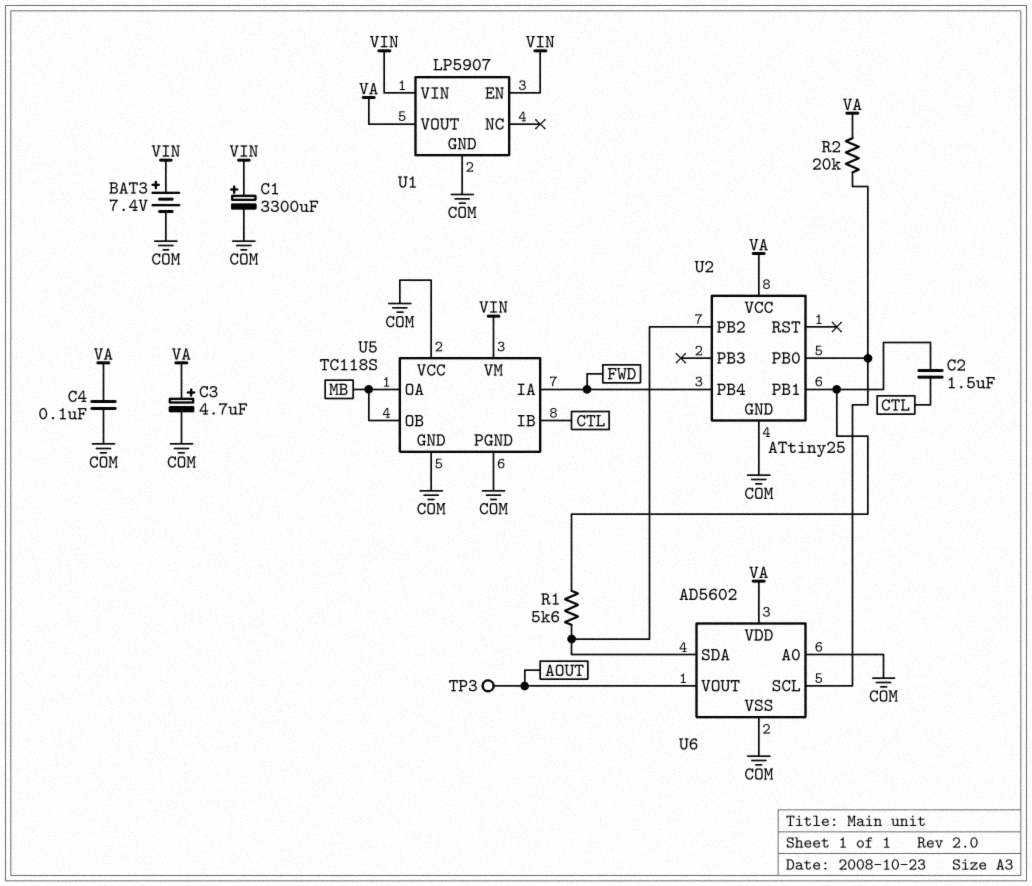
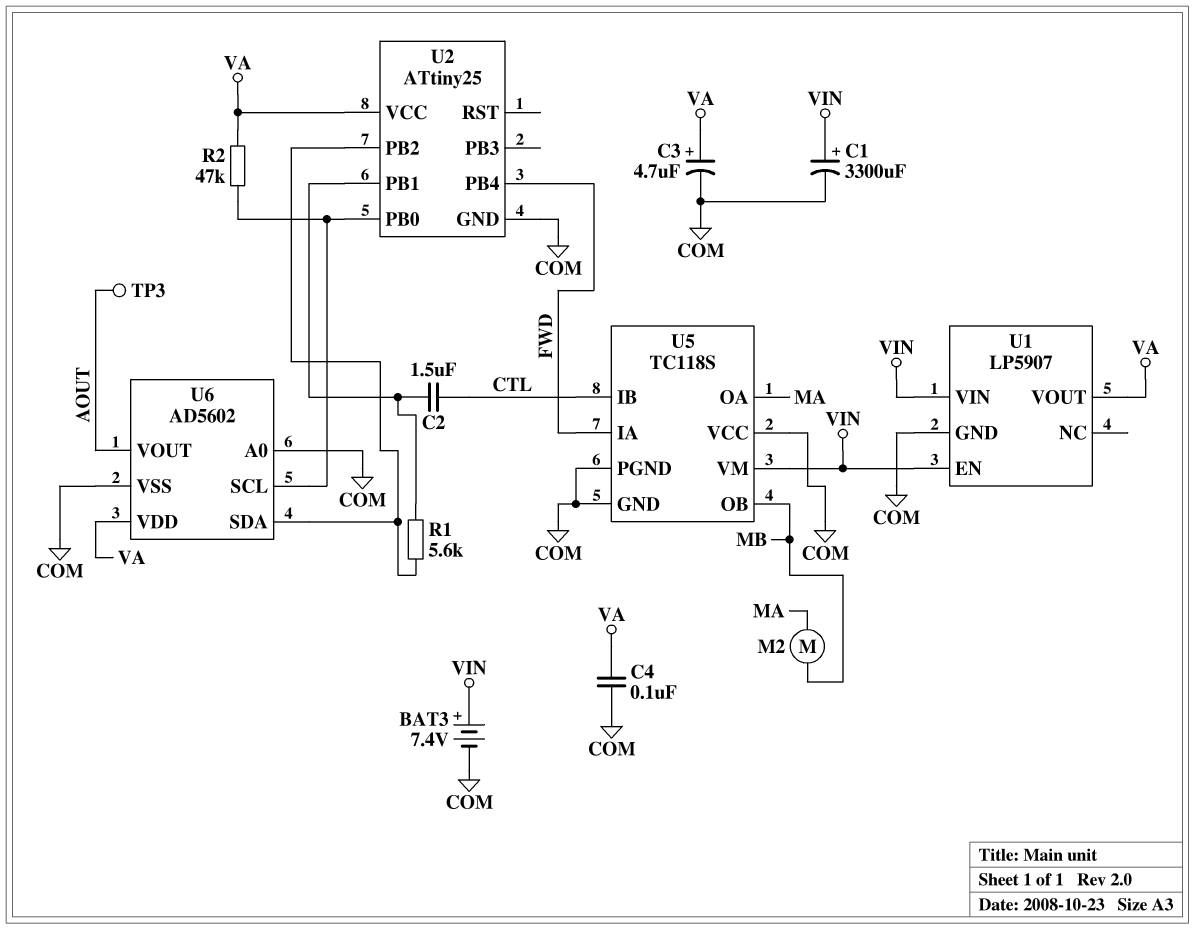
M2: none -> motor (MA, MB)
R2: 20k (U2/PB0, VA) -> 47k (U2/PB0, VA)
U5 pin OA: MB -> MA

